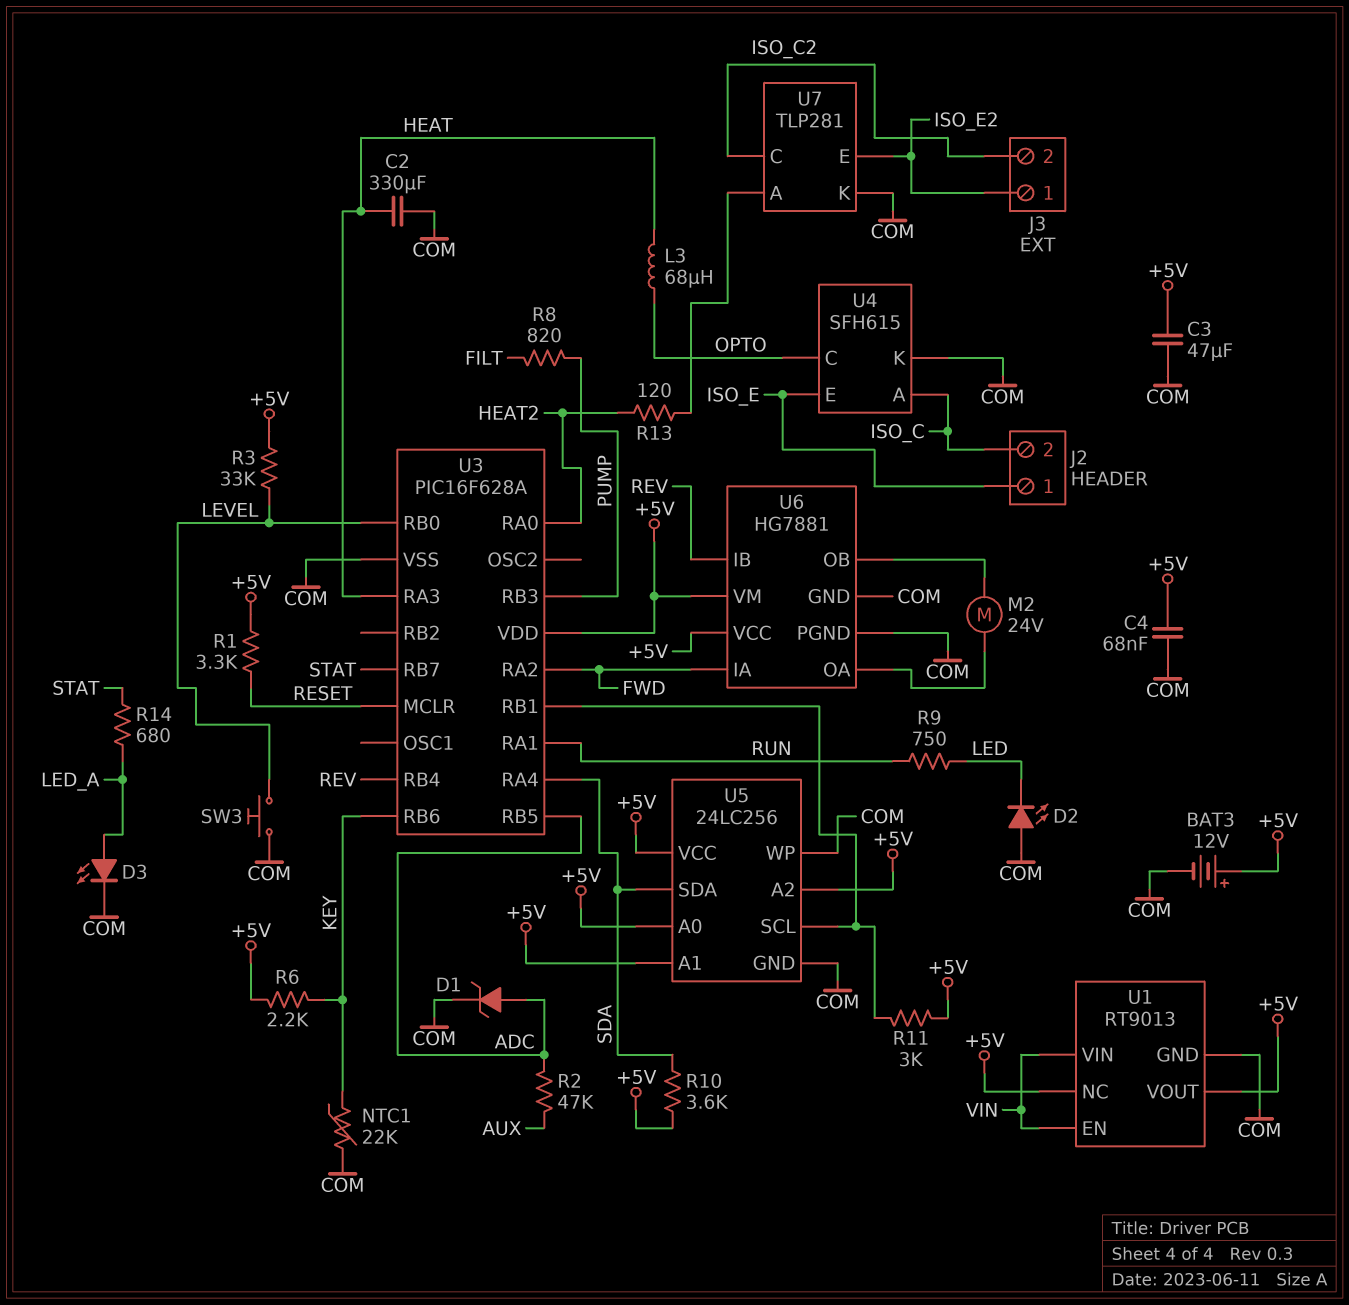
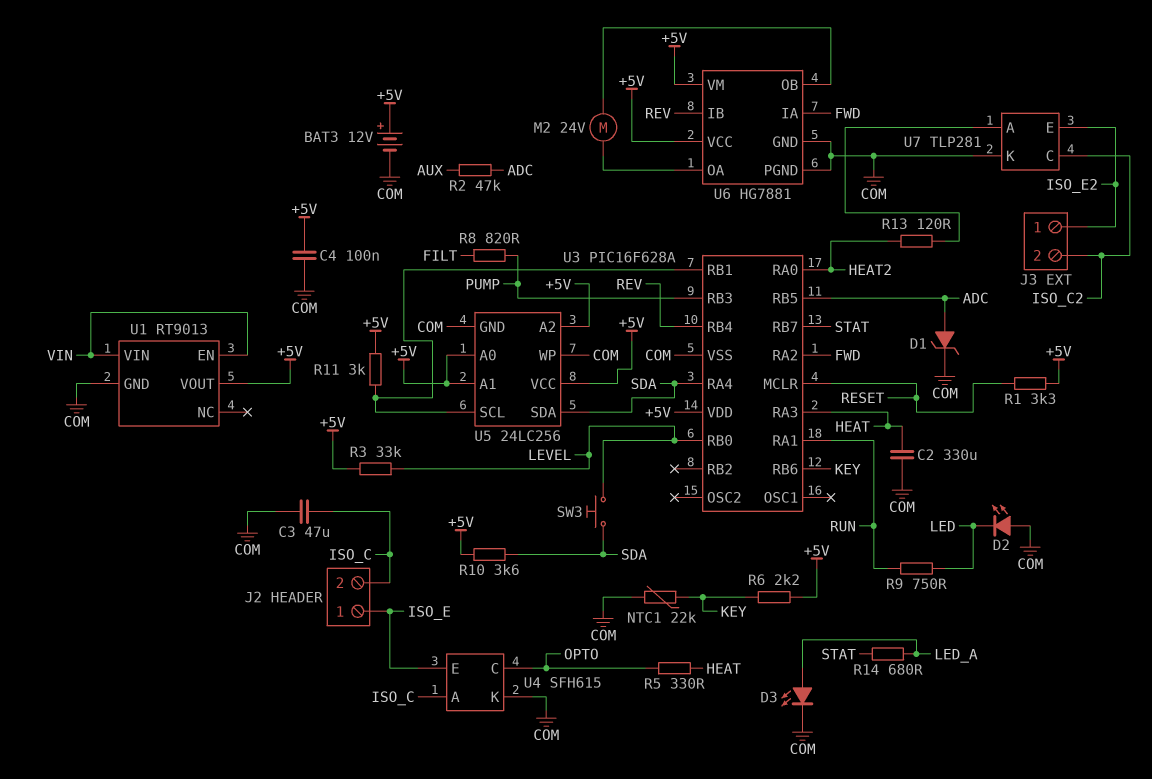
C3: 47uF (+5V, COM) -> 47uF (COM, ISO_C)
C4: 68nF (+5V, COM) -> 100nF (+5V, COM)
L3: 68uH (HEAT, OPTO) -> none
R5: none -> 330 (HEAT, OPTO)
SW3: button (COM, LEVEL) -> button (LEVEL, SDA)
U1 pin NC: +5V -> none

